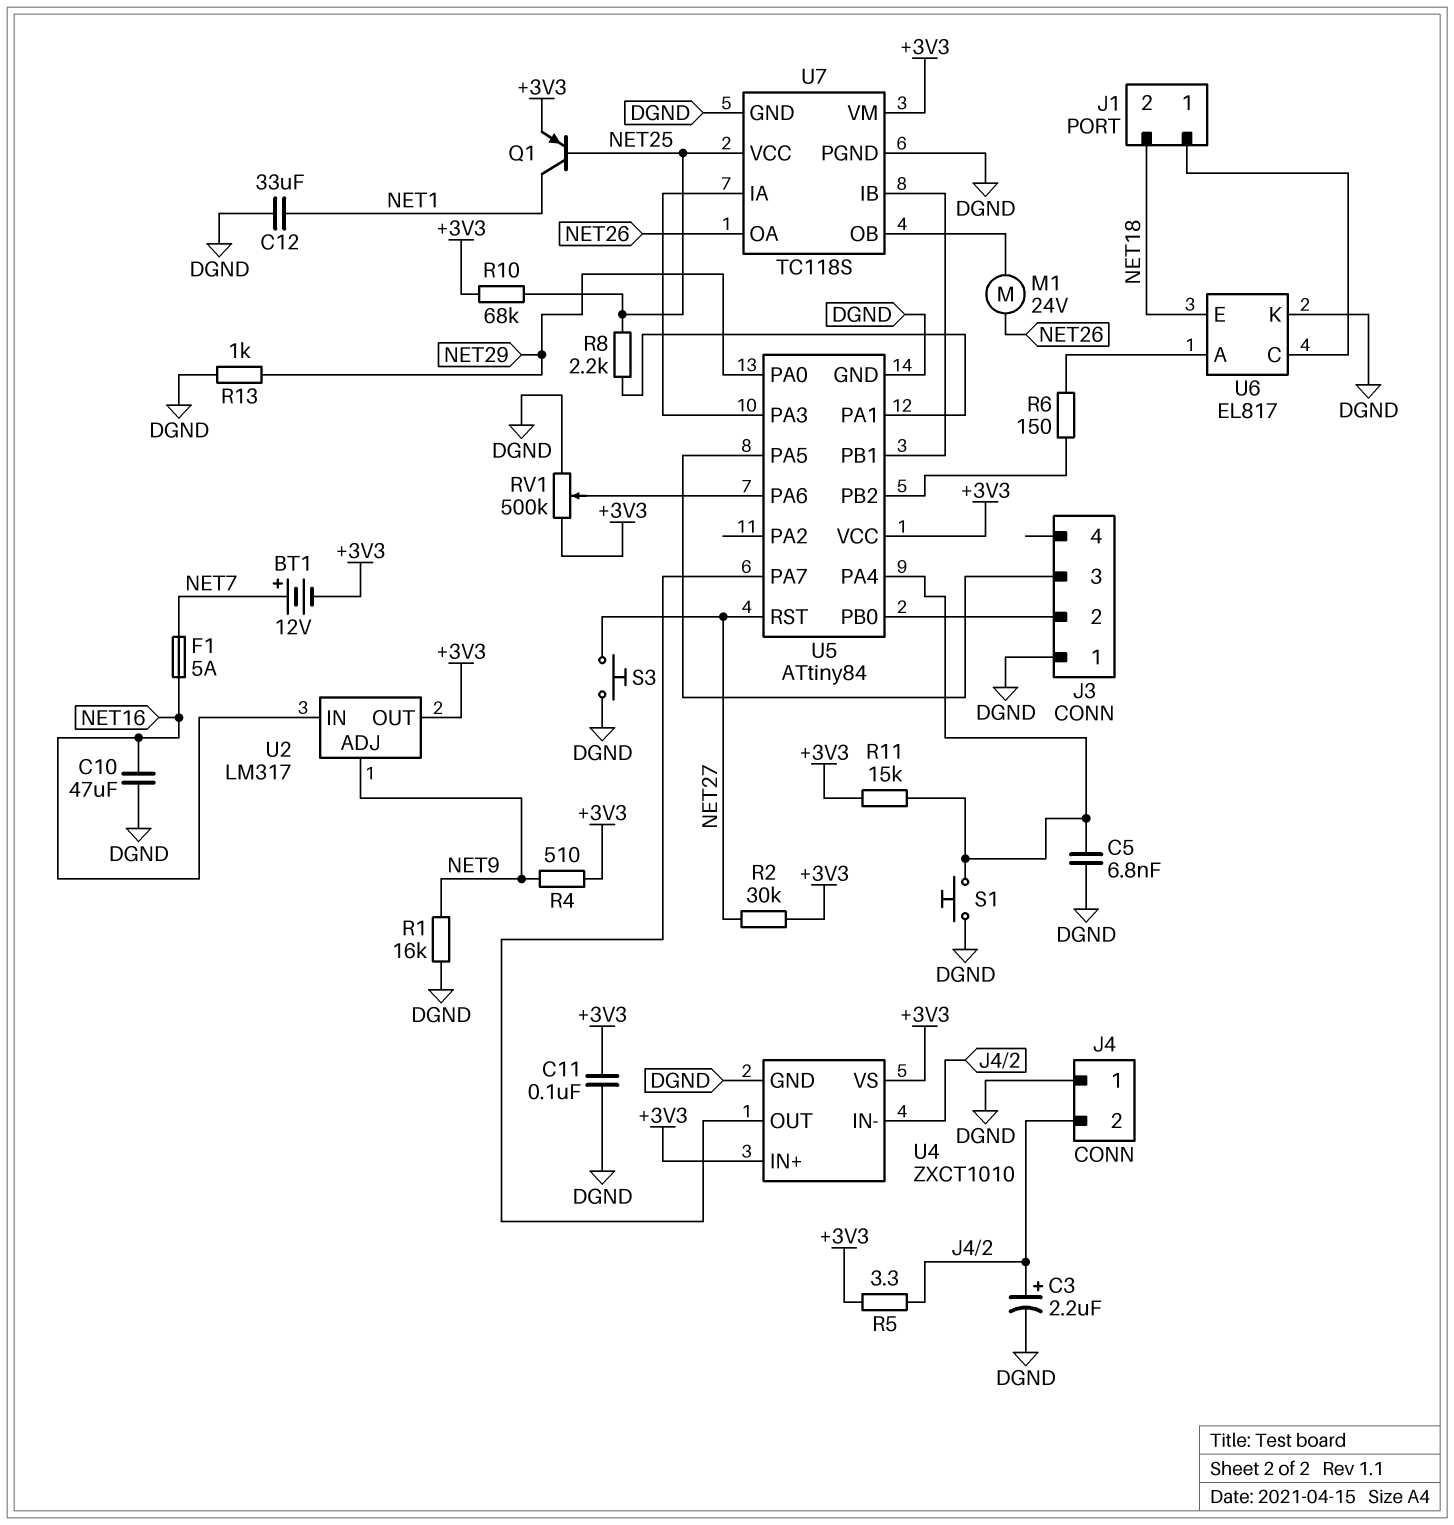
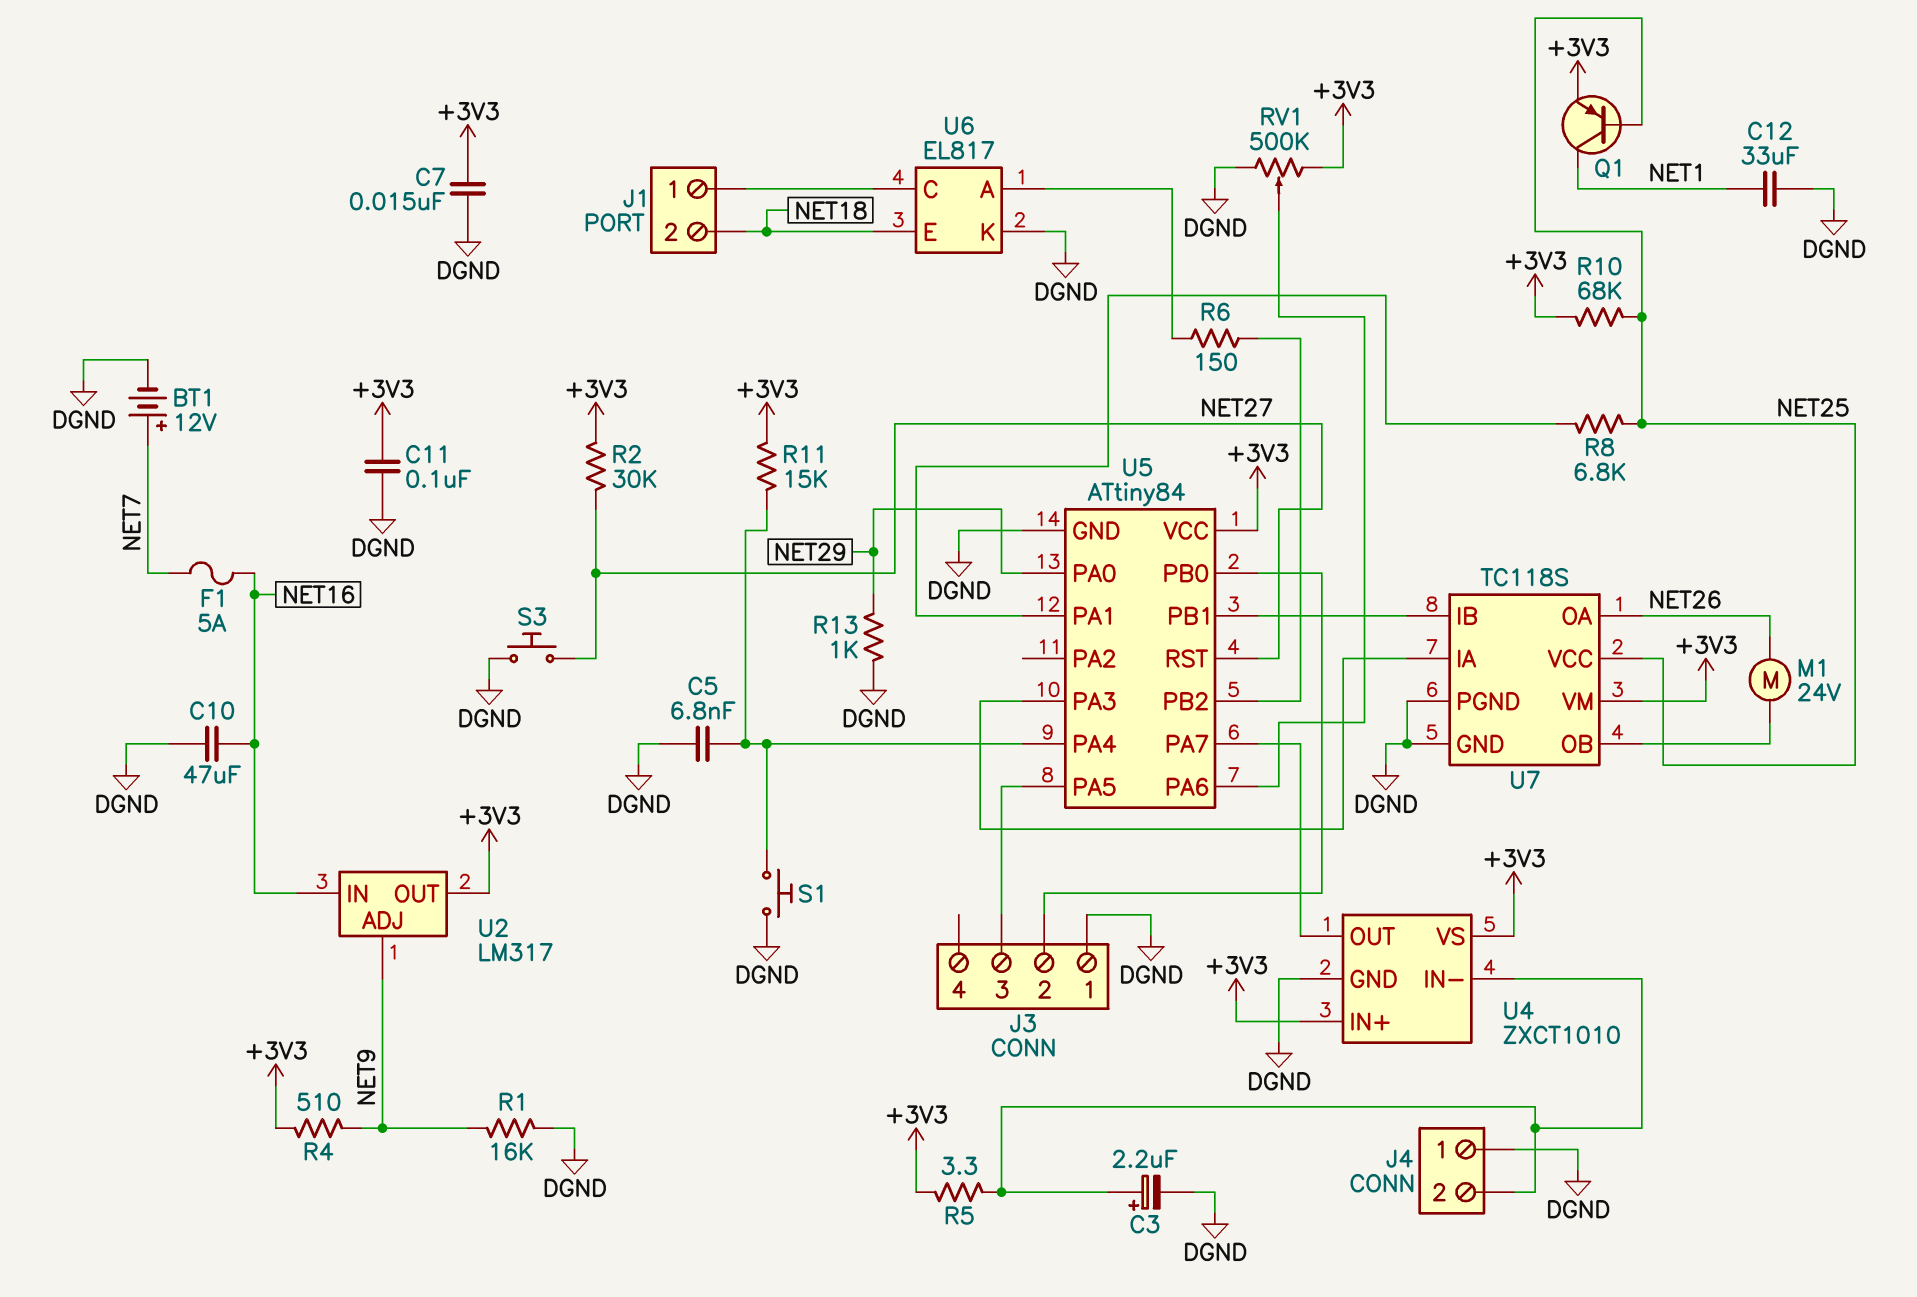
BT1: 12V (plus NET7, minus +3V3) -> 12V (plus NET7, minus DGND)
C7: none -> 15nF (+3V3, DGND)
R8: 2.2k (NET25, U5/PA1) -> 6.8k (NET25, U5/PA1)

